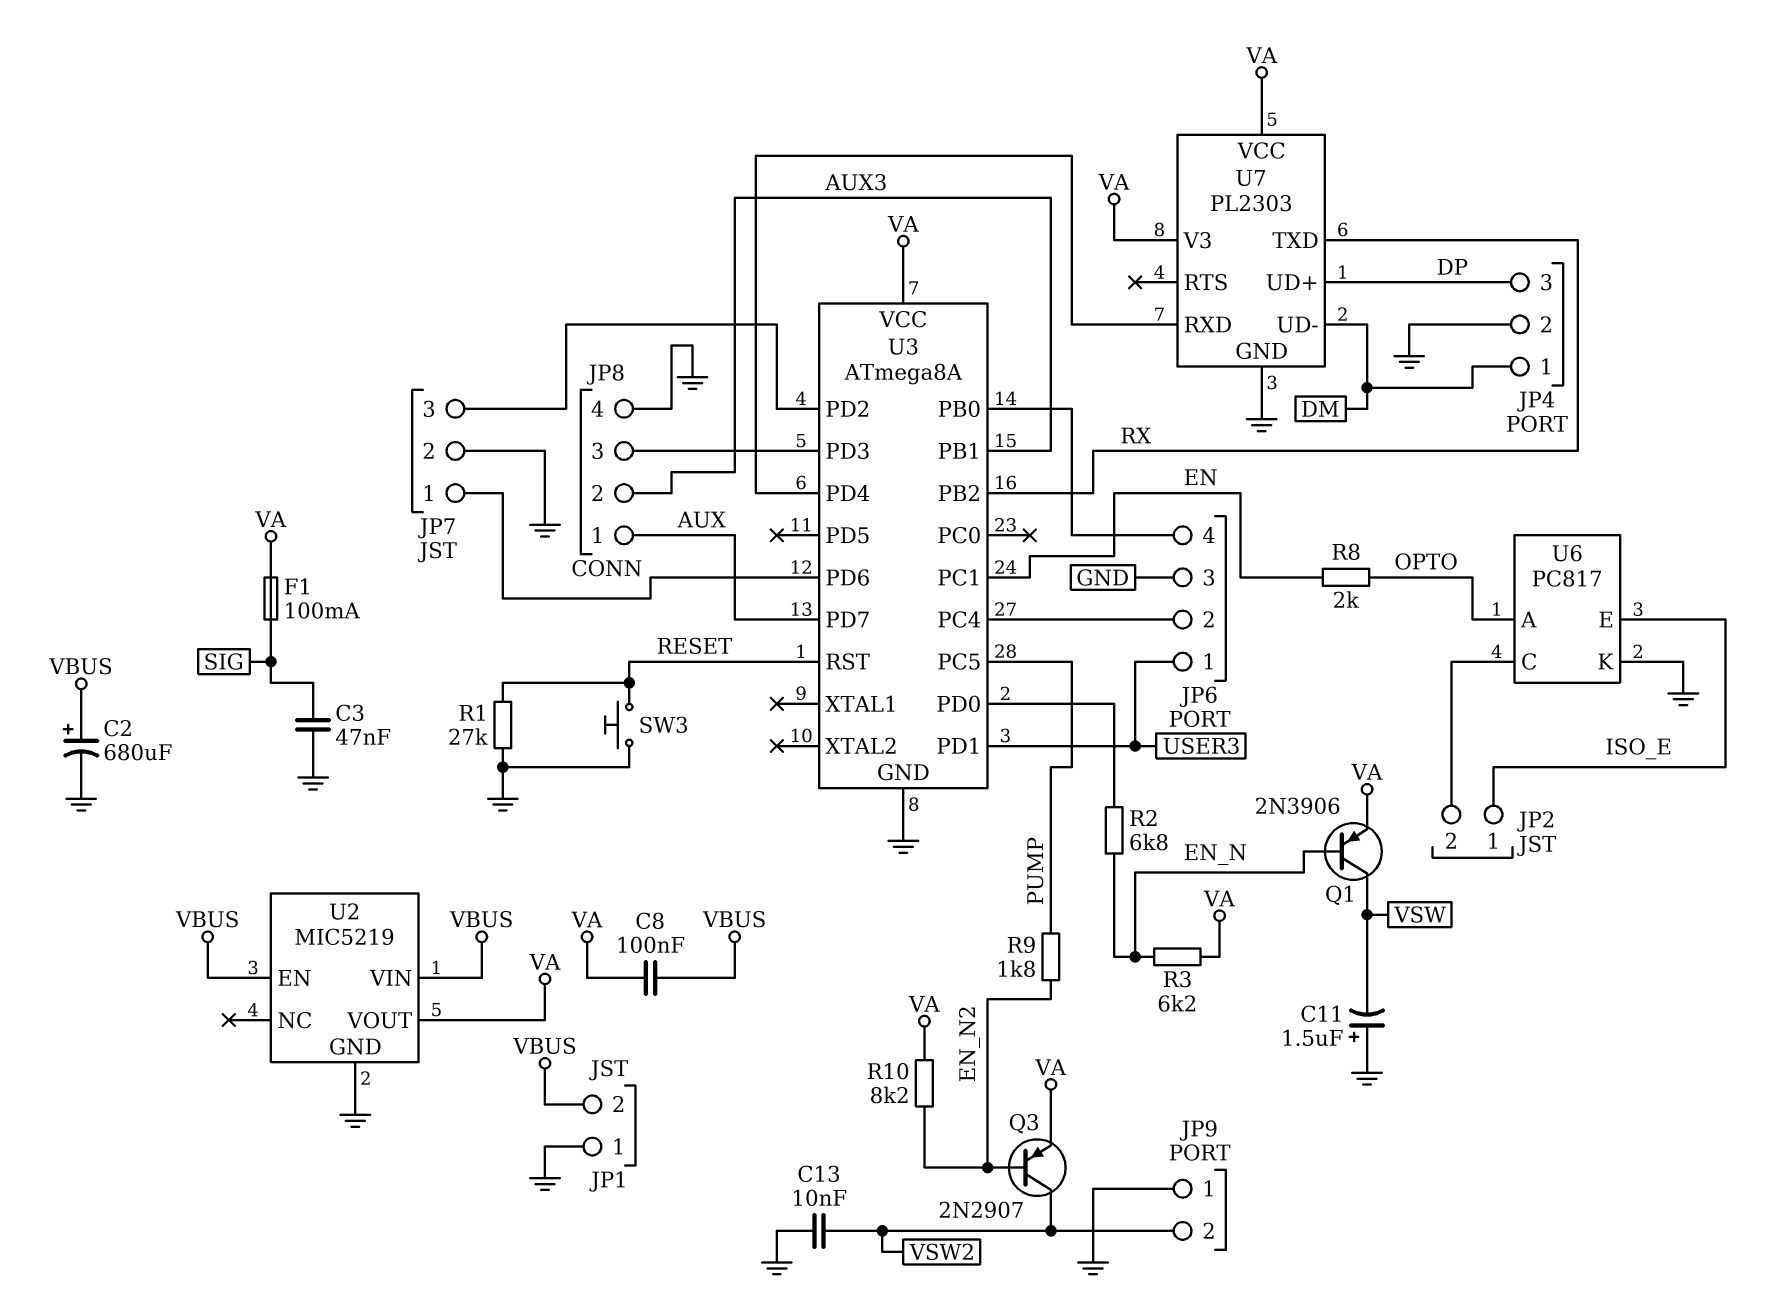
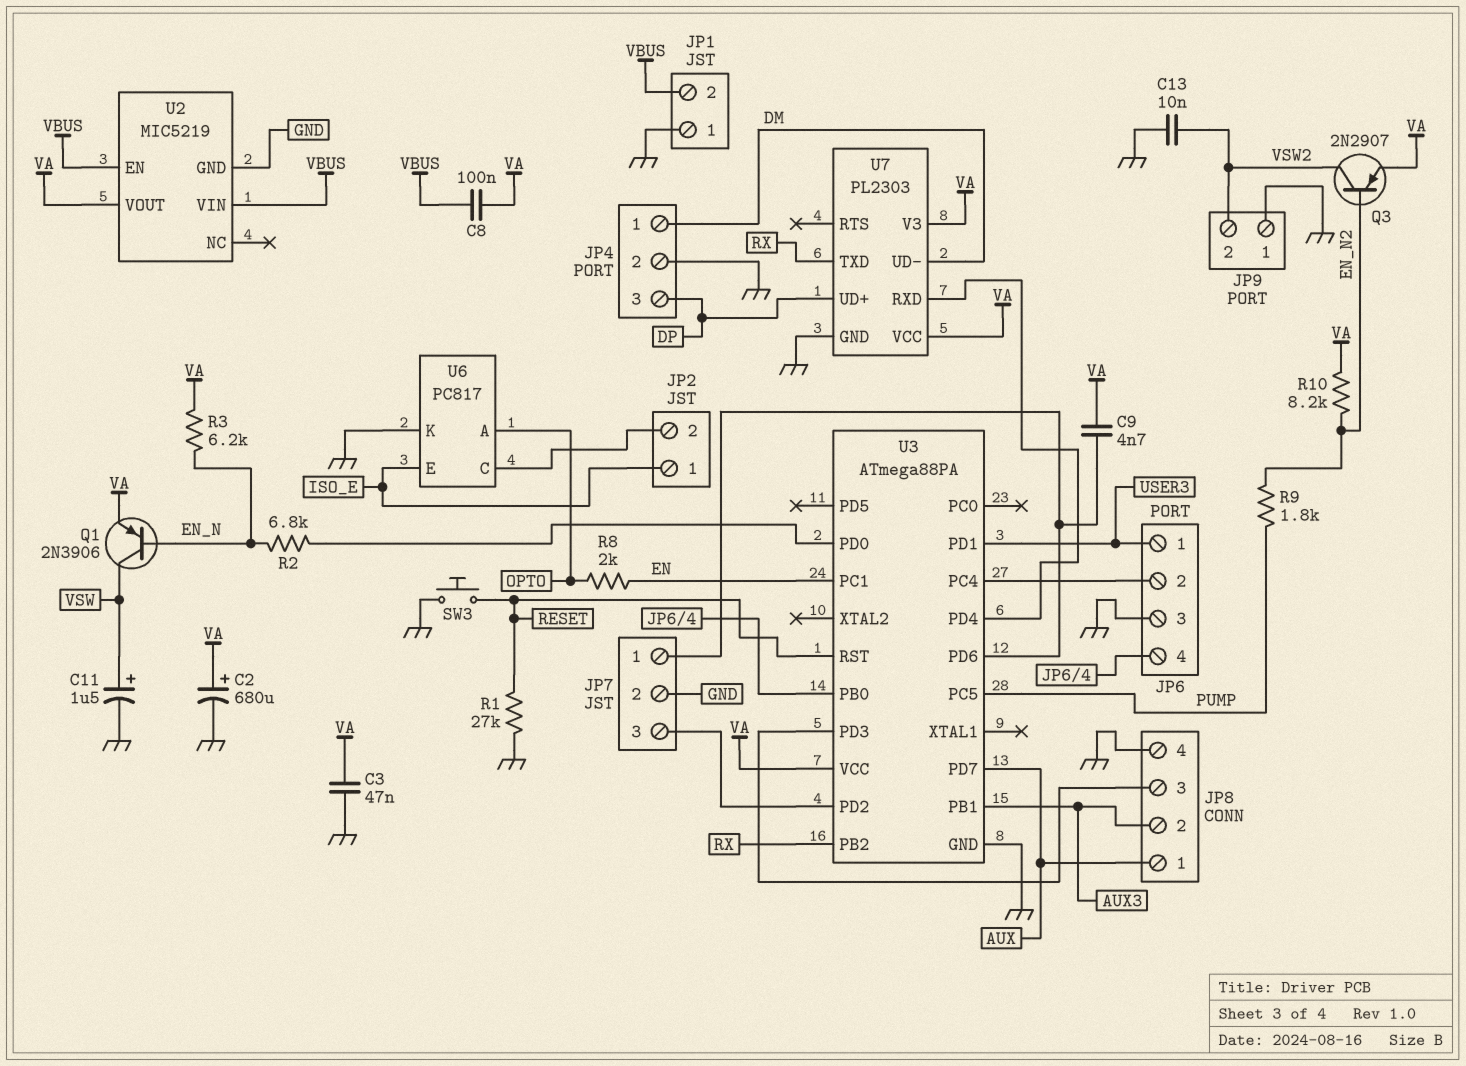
C2: 680uF (plus VBUS, minus GND) -> 680uF (plus VA, minus GND)
C3: 47nF (GND, SIG) -> 47nF (GND, VA)
C9: none -> 4.7nF (JP7/1, VA)
C11: 1.5uF (plus GND, minus VSW) -> 1.5uF (plus VSW, minus GND)
F1: 100mA (SIG, VA) -> none
U3: ATmega8A -> ATmega88PA

